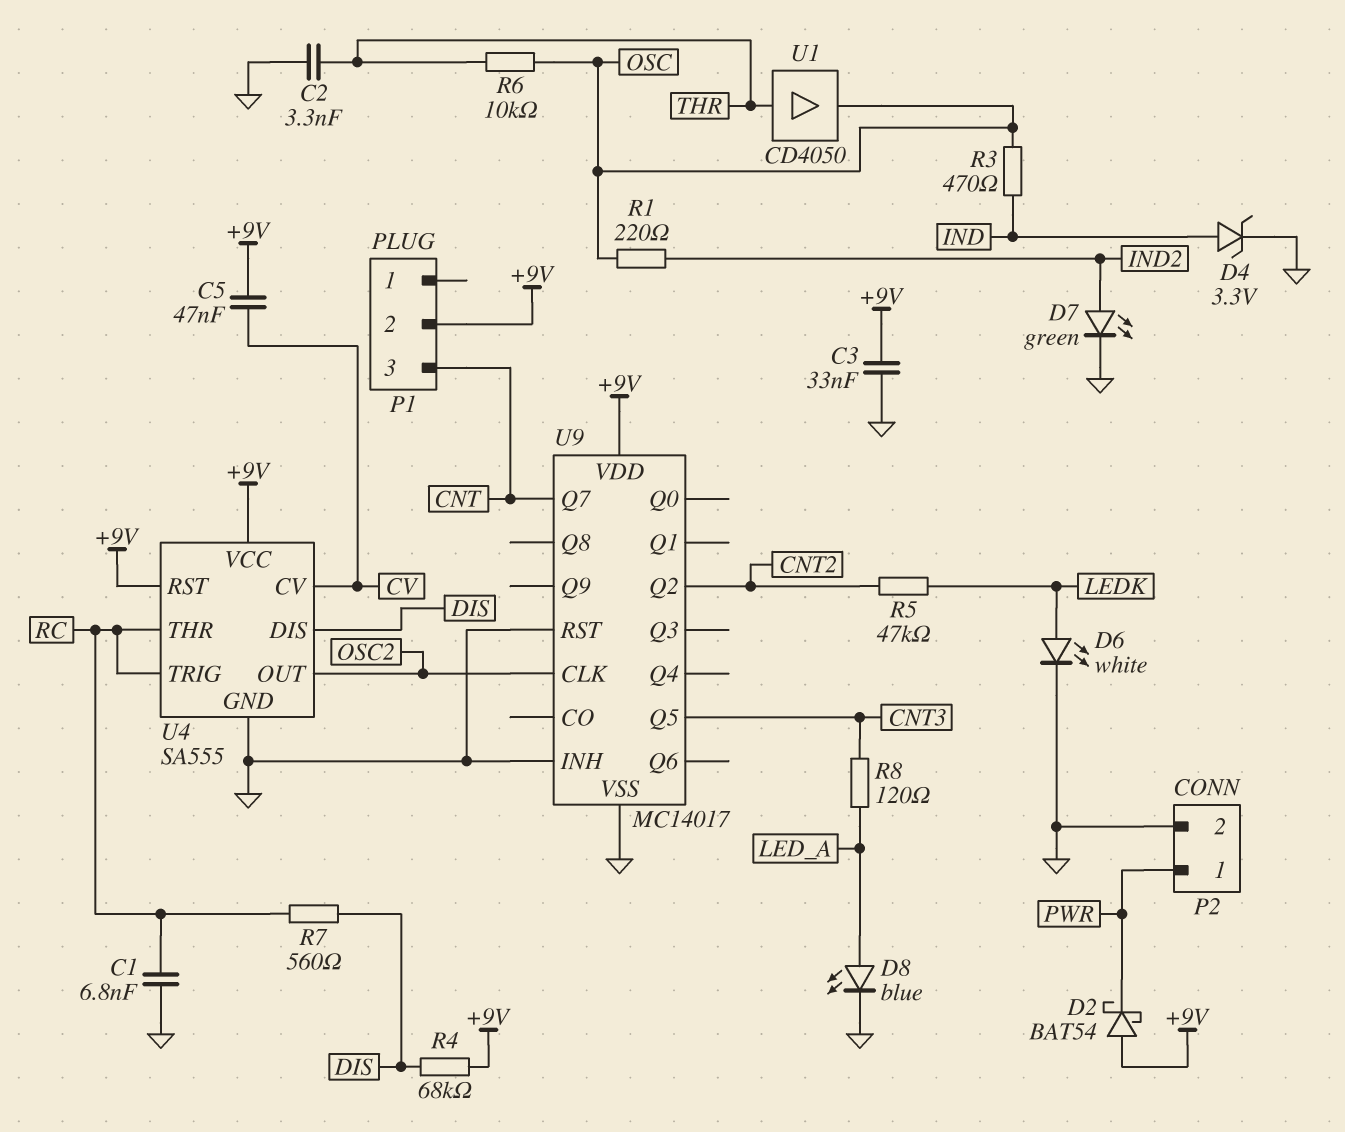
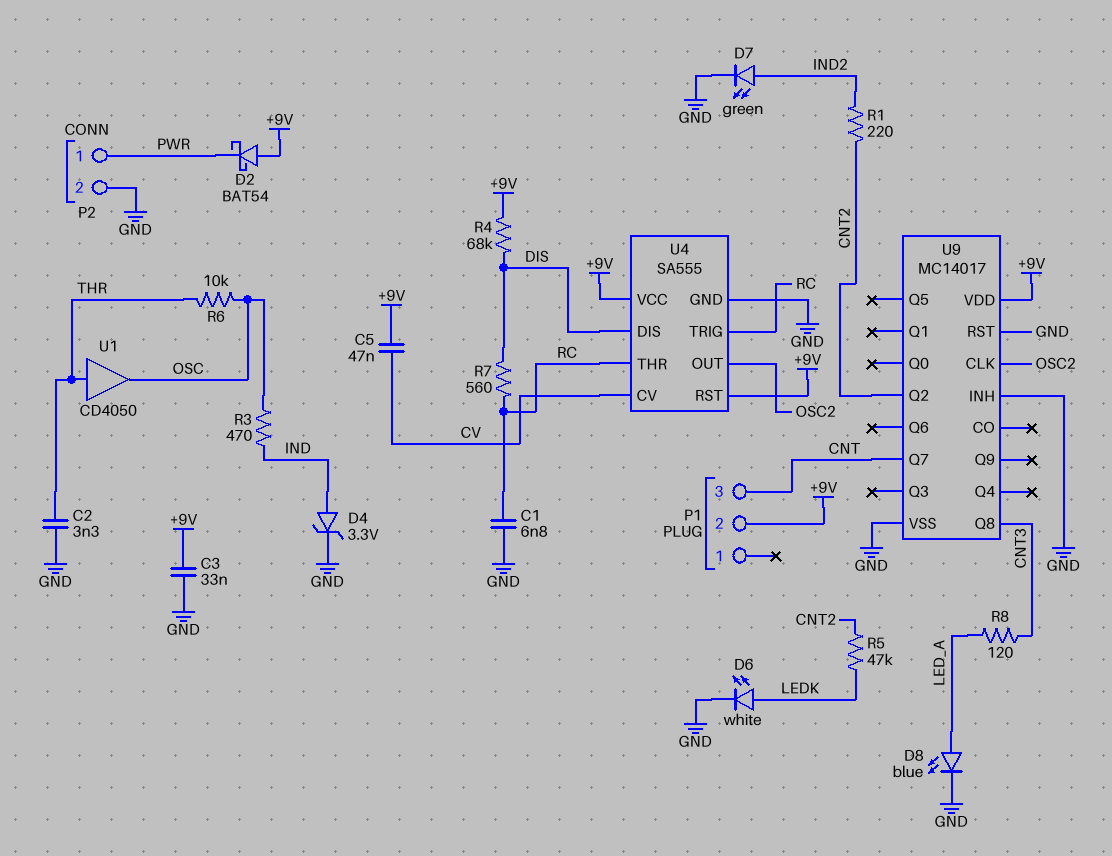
R1: 220 (IND2, OSC) -> 220 (CNT2, IND2)
U9 pin Q5: CNT3 -> none
U9 pin Q8: none -> CNT3

